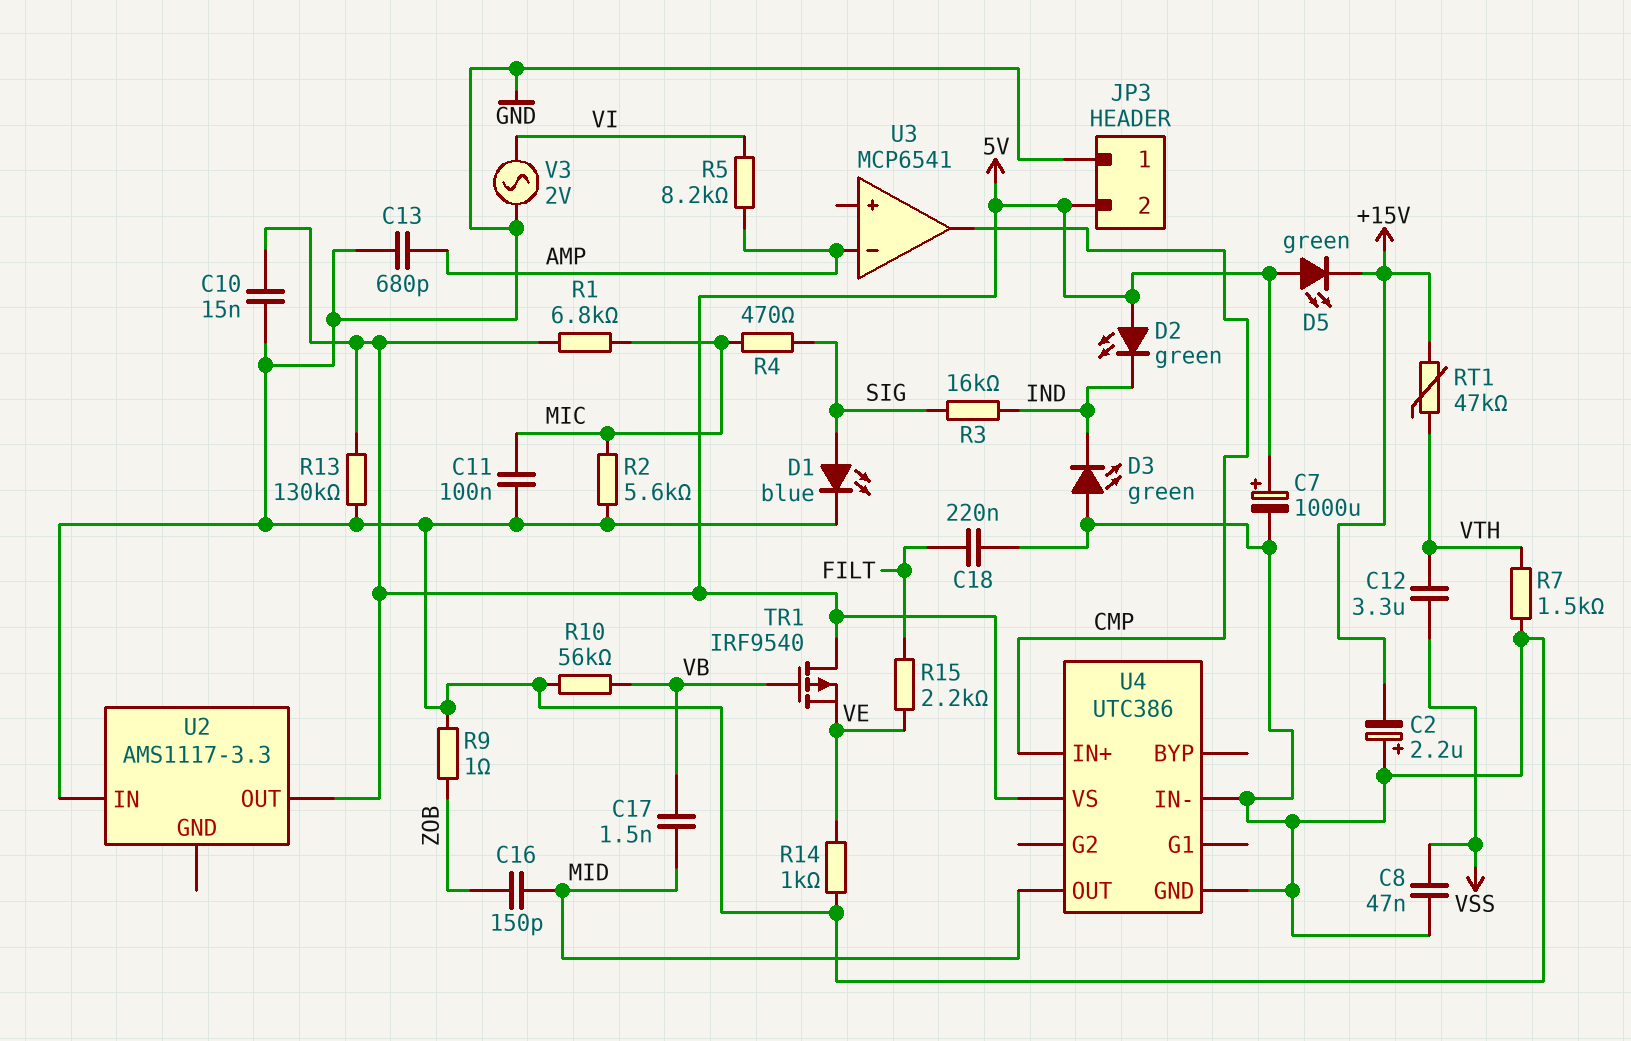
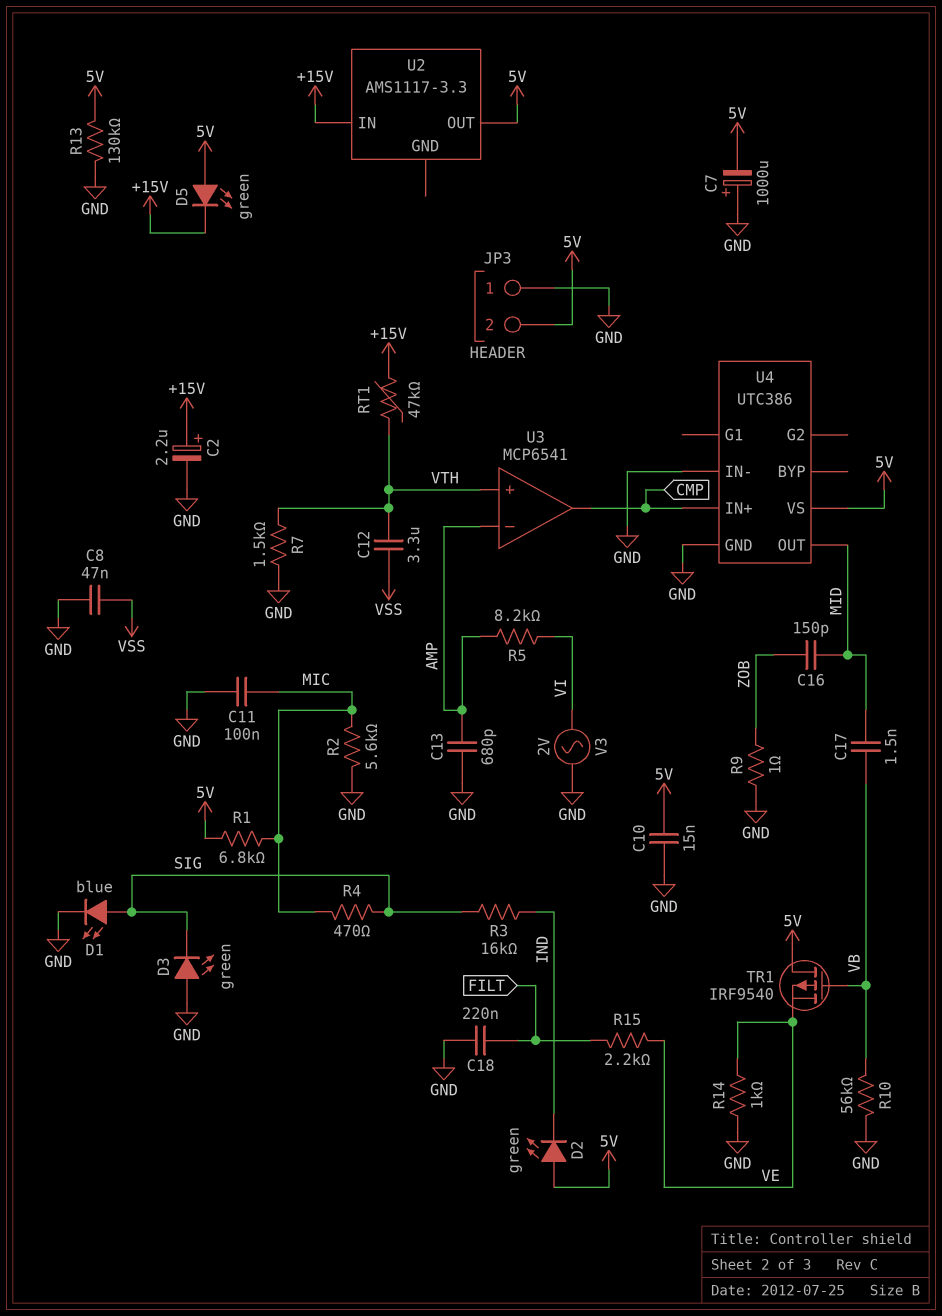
C2: 2.2uF (plus GND, minus +15V) -> 2.2uF (plus +15V, minus GND)
C7: 1000uF (plus 5V, minus GND) -> 1000uF (plus GND, minus 5V)
D3: LED green (A GND, K IND) -> LED green (A GND, K SIG)
U2 pin IN: GND -> +15V
U3 pin in+: none -> VTH

